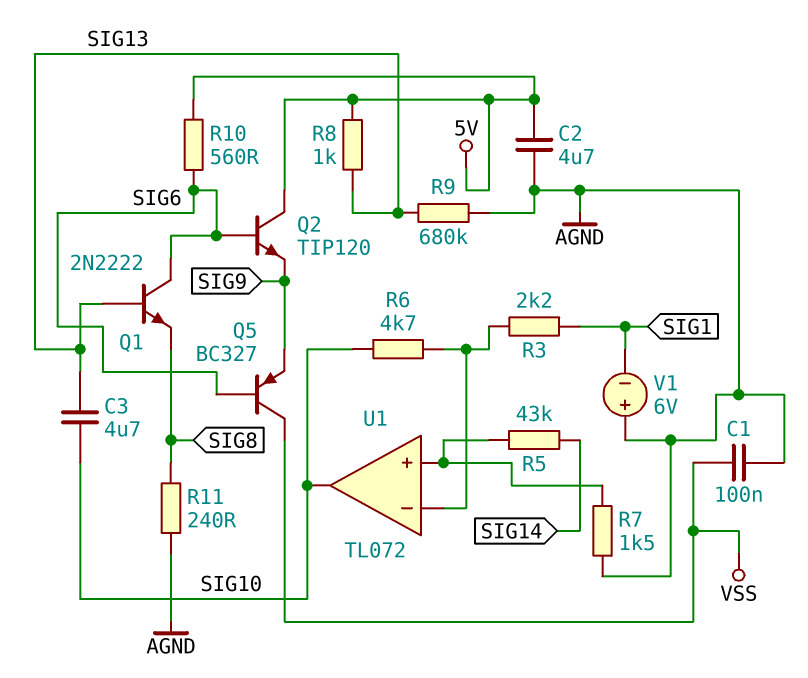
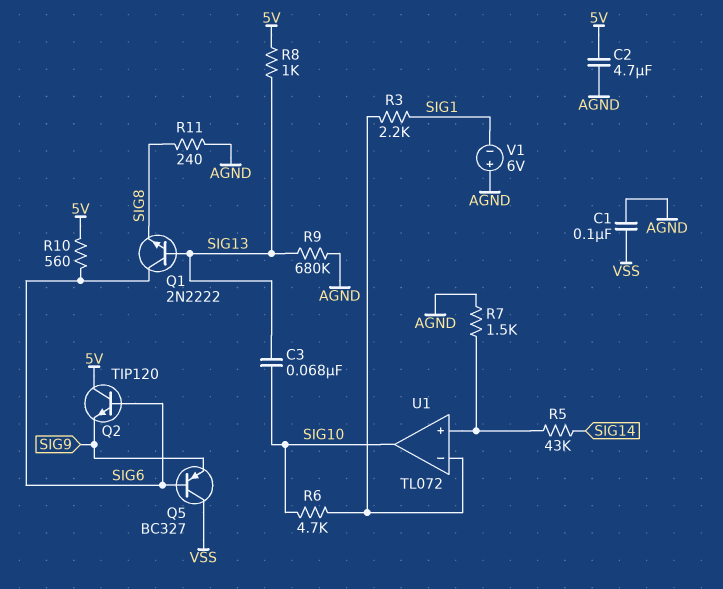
C3: 4.7uF (SIG10, SIG13) -> 68nF (SIG10, SIG13)

